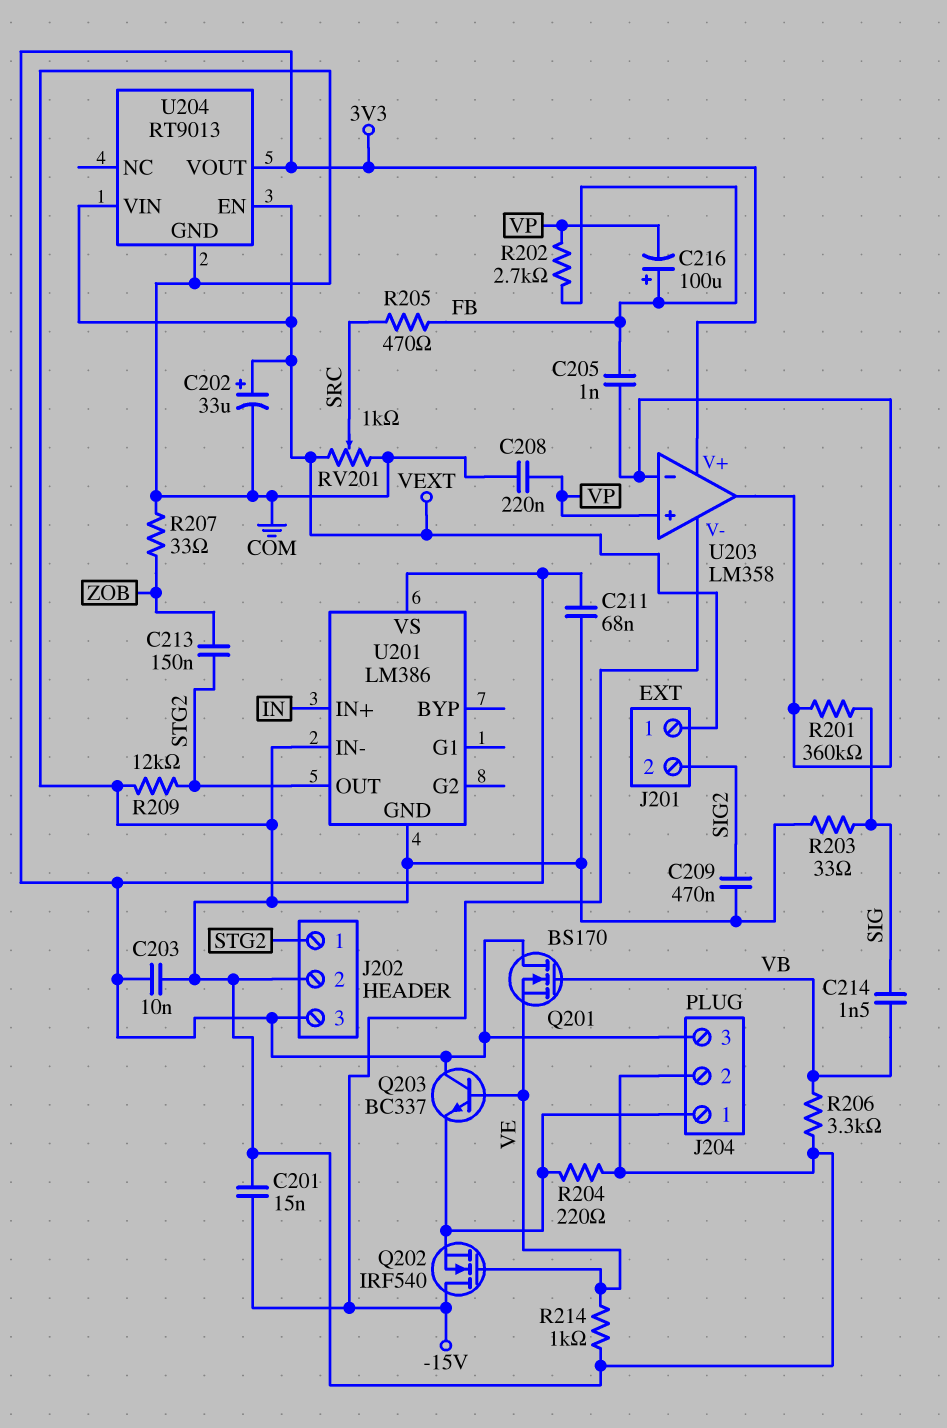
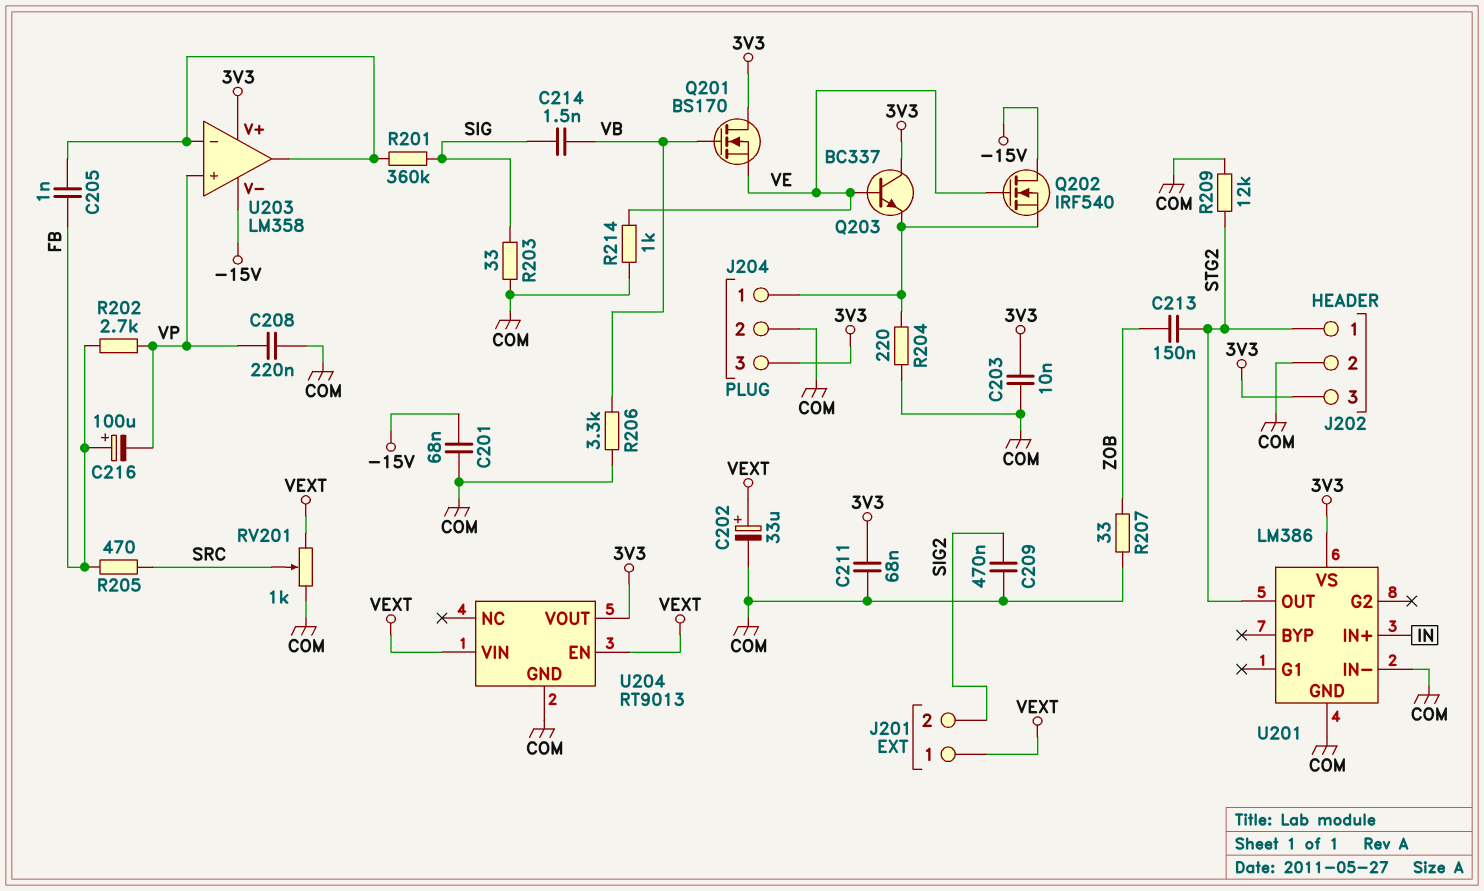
C201: 15nF (-15V, COM) -> 68nF (-15V, COM)

